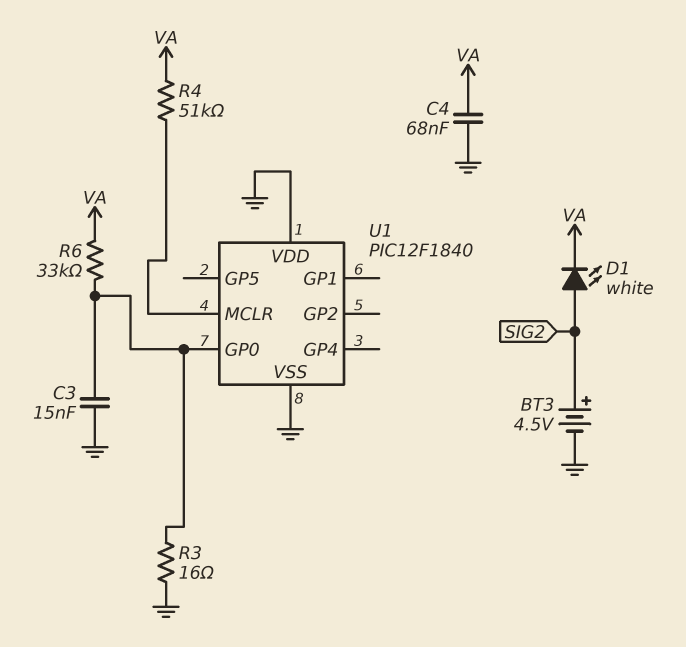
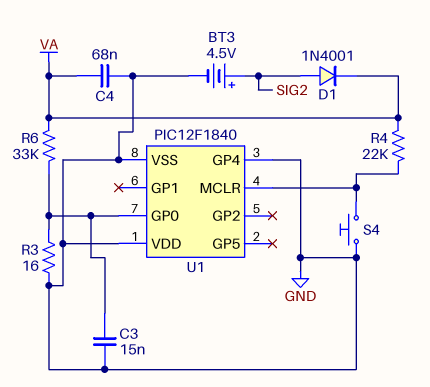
D1: LED white (A SIG2, K VA) -> diode 1N4001 (A SIG2, K VA)
R4: 51k (U1/MCLR, VA) -> 22k (U1/MCLR, VA)
S4: none -> button (GND, U1/MCLR)
U1 pin GP4: none -> GND

